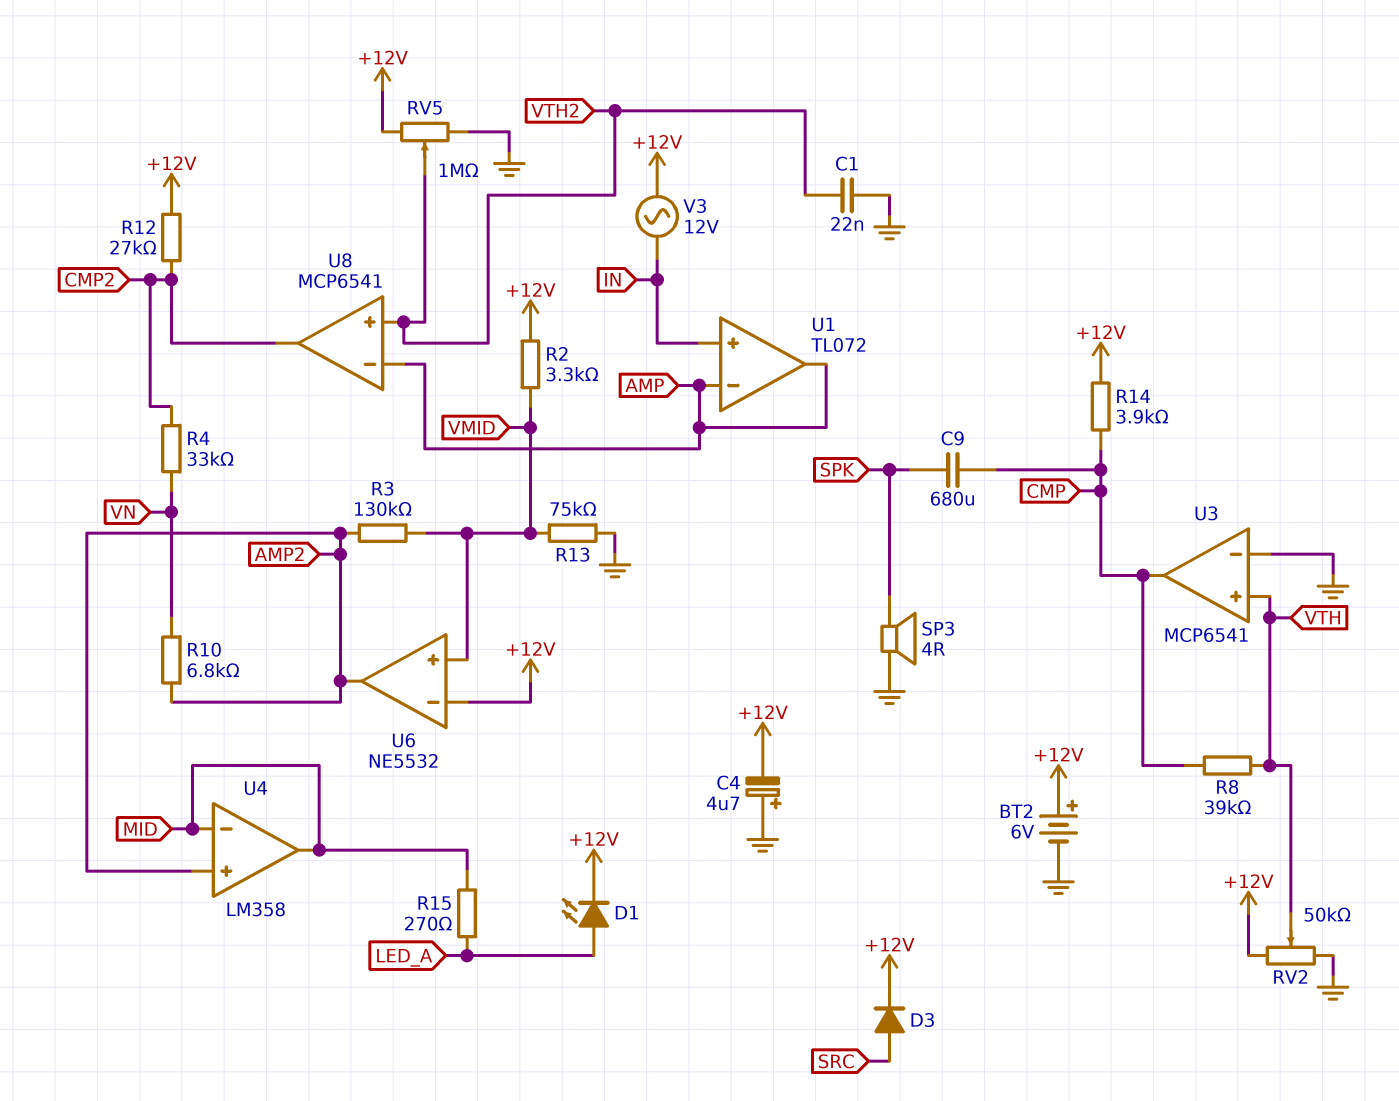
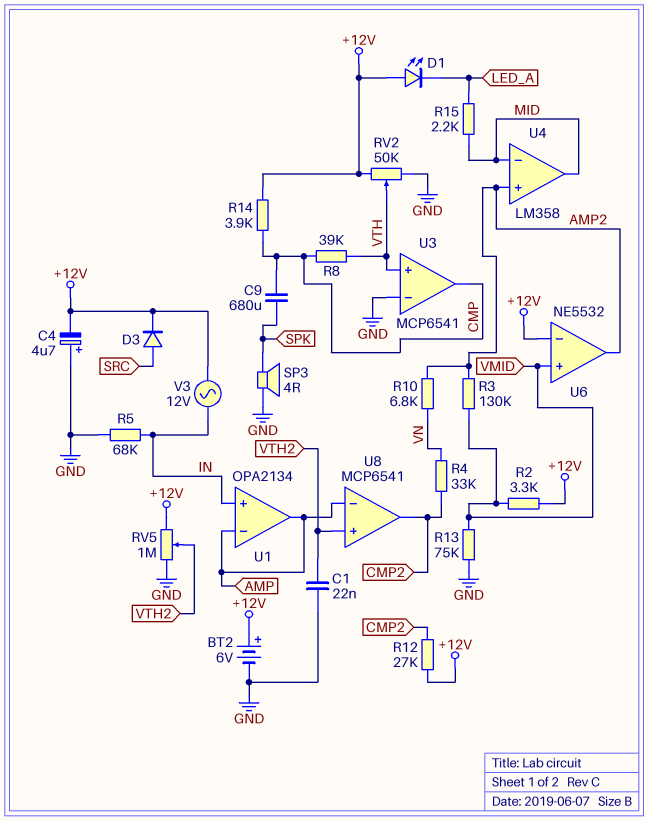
D1: LED (A LED_A, K +12V) -> LED (A +12V, K LED_A)
R5: none -> 68k (GND, IN)
R15: 270 (LED_A, MID) -> 2.2k (LED_A, MID)
U1: TL072 -> OPA2134

